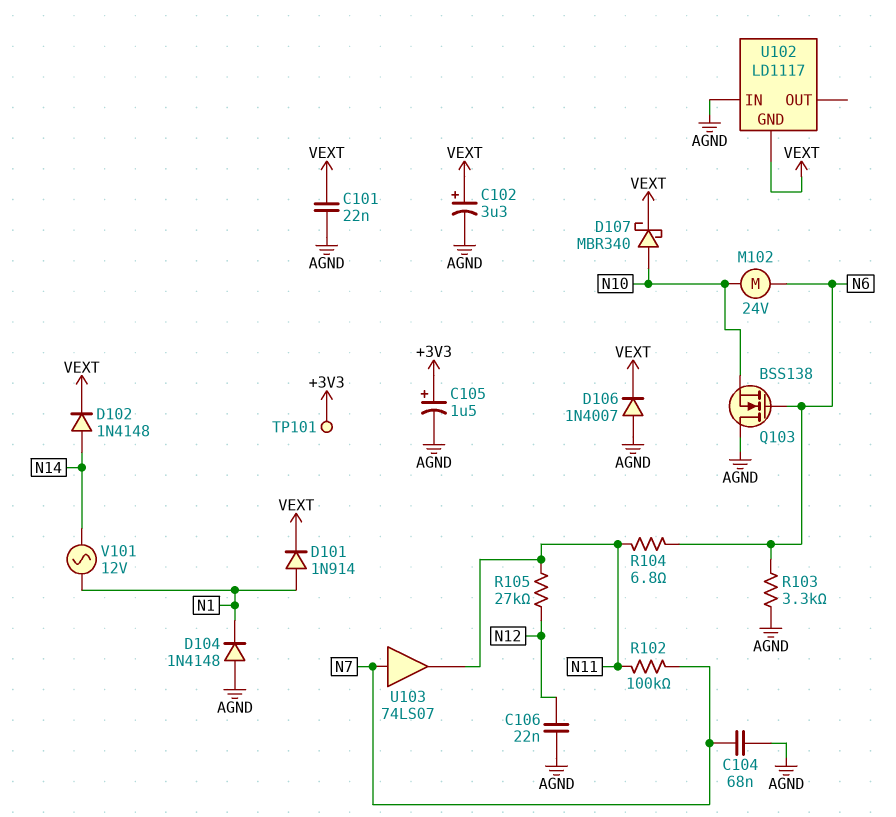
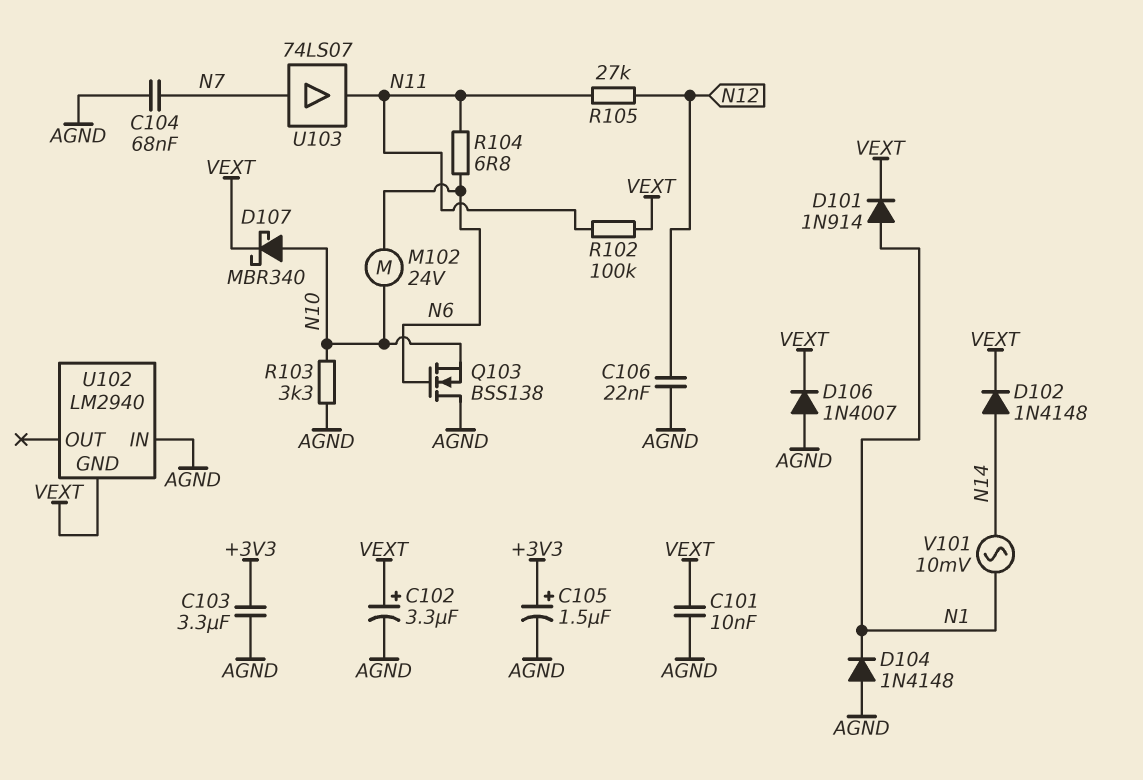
C101: 22nF (AGND, VEXT) -> 10nF (AGND, VEXT)
C103: none -> 3.3uF (+3V3, AGND)
R102: 100k (N7, N11) -> 100k (N11, VEXT)
R103: 3.3k (AGND, N6) -> 3.3k (AGND, N10)
TP101: test point (+3V3) -> none
U102: LD1117 -> LM2940
V101: AC 12V (N1, N14) -> AC 10mV (N1, N14)

